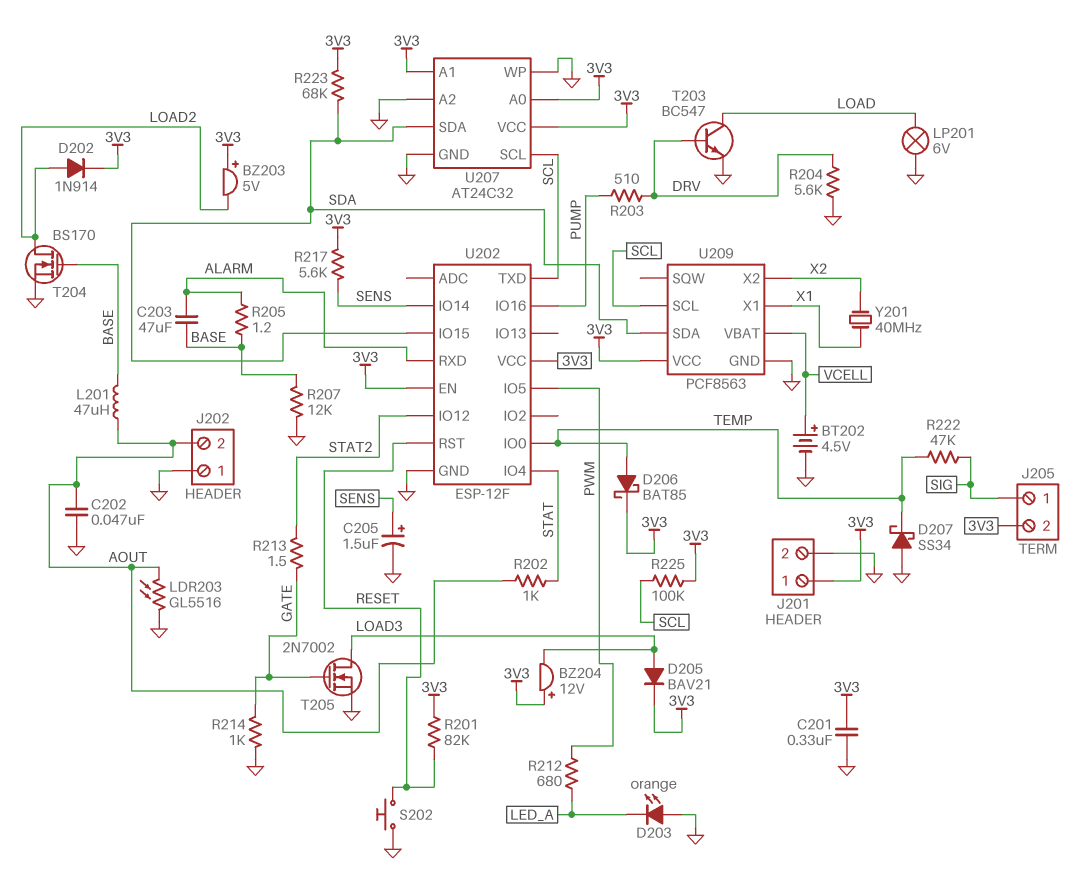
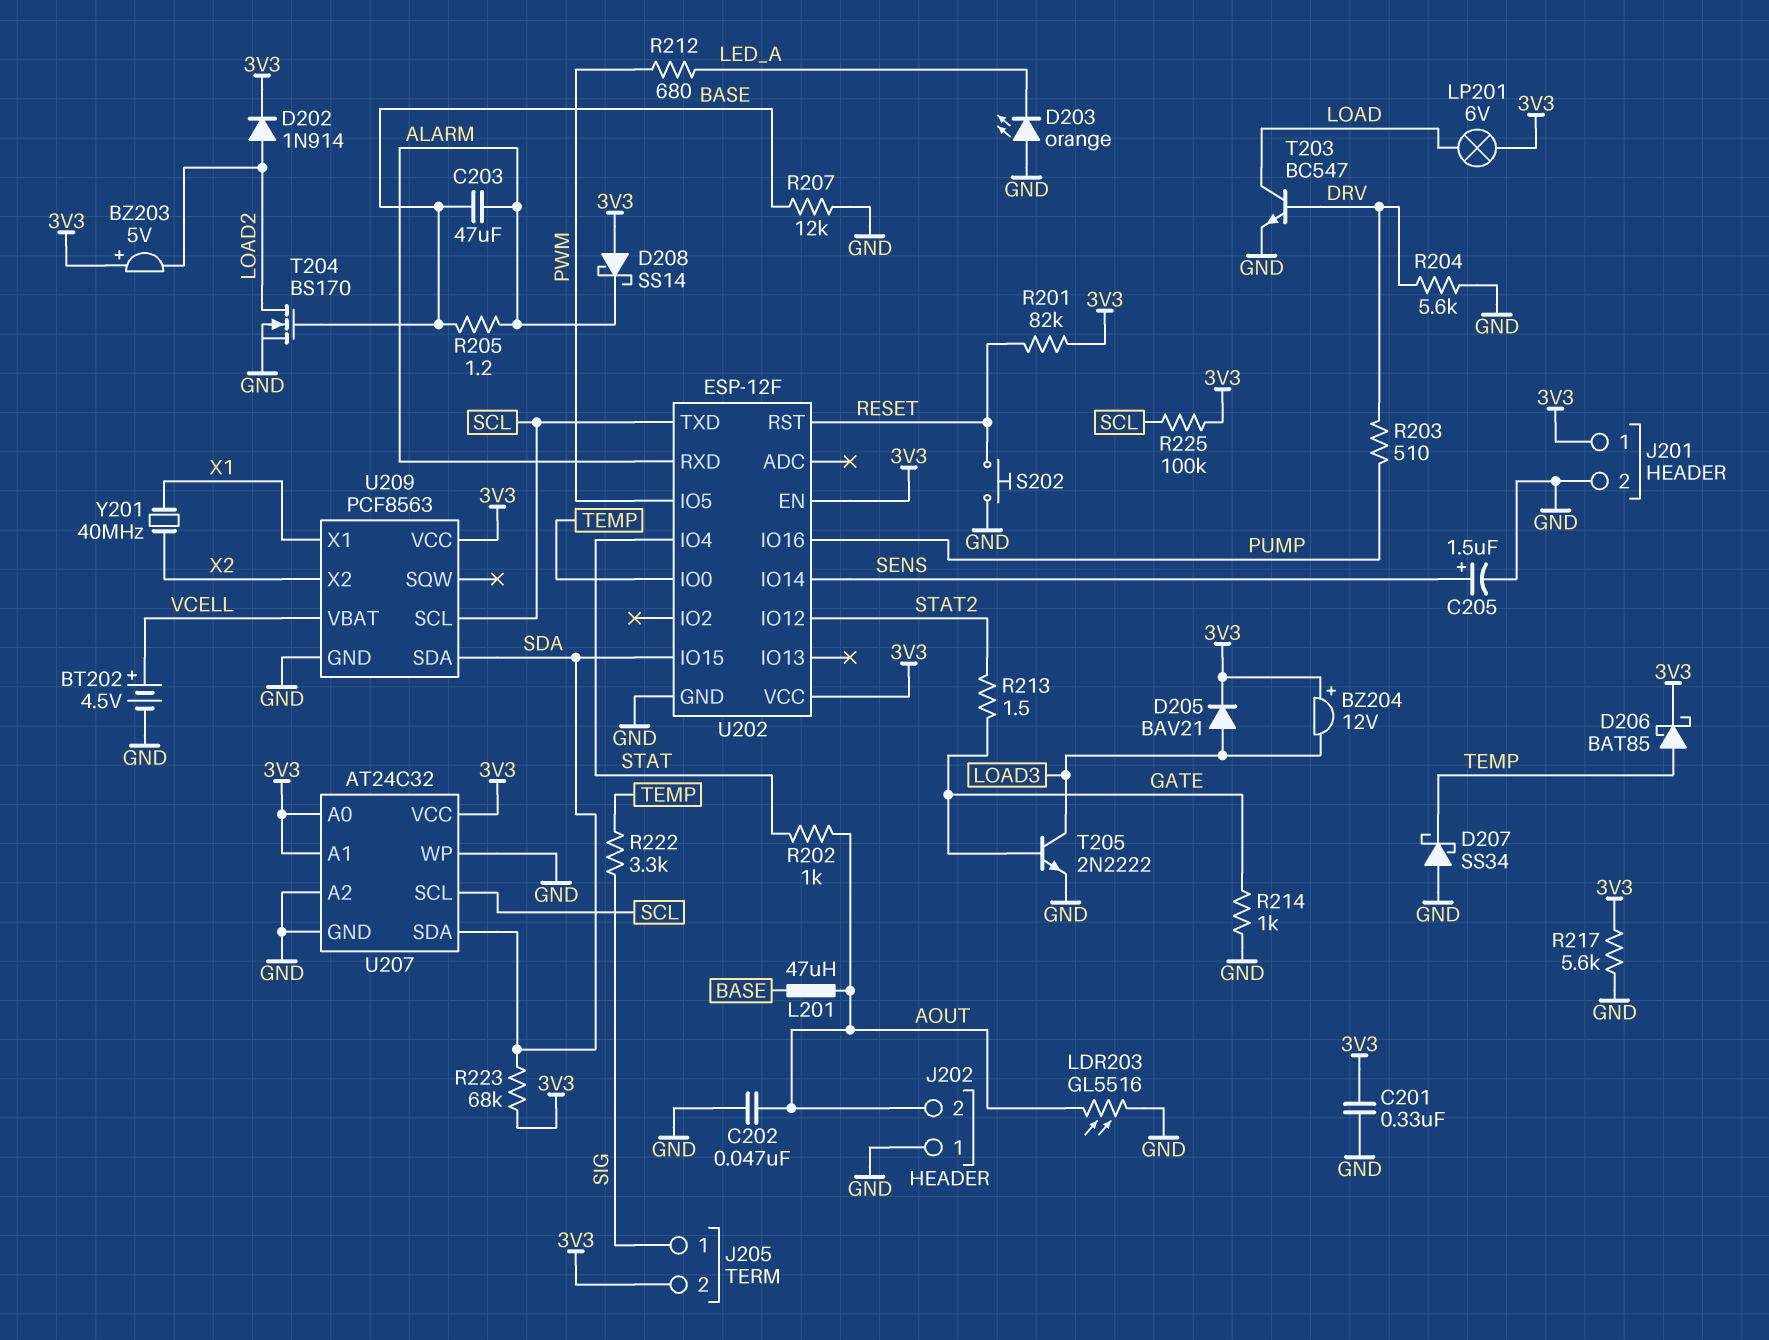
D208: none -> schottky SS14 (A 3V3, K ALARM)
LP201: lamp 6V (GND, LOAD) -> lamp 6V (3V3, LOAD)
R217: 5.6k (3V3, SENS) -> 5.6k (3V3, GND)
R222: 47k (SIG, TEMP) -> 3.3k (SIG, TEMP)
T205: NMOS 2N7002 (G GATE, D LOAD3, S GND) -> NPN 2N2222 (B GATE, C LOAD3, E GND)

